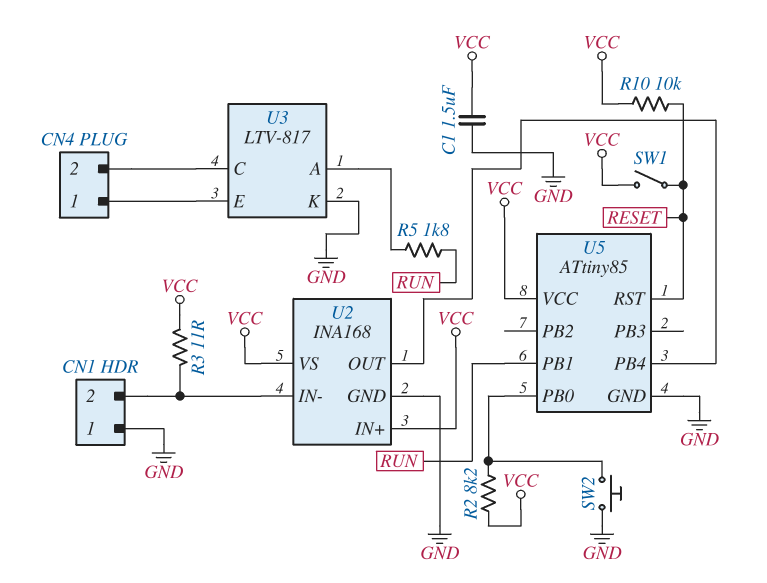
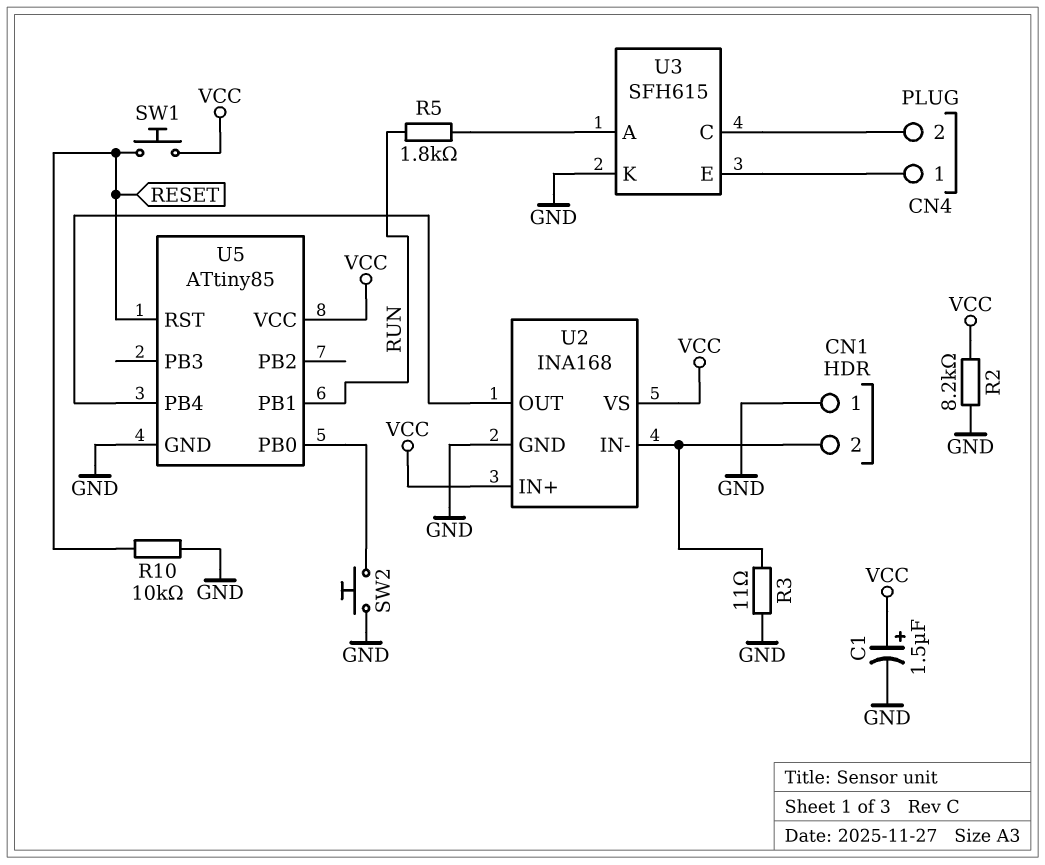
C1: 1.5uF (GND, VCC) -> 1.5uF (plus VCC, minus GND)
R2: 8.2k (U5/PB0, VCC) -> 8.2k (GND, VCC)
R3: 11 (CN1/2, VCC) -> 11 (CN1/2, GND)
R10: 10k (RESET, VCC) -> 10k (GND, RESET)
SW1: switch (RESET, VCC) -> button (RESET, VCC)
U3: LTV-817 -> SFH615

